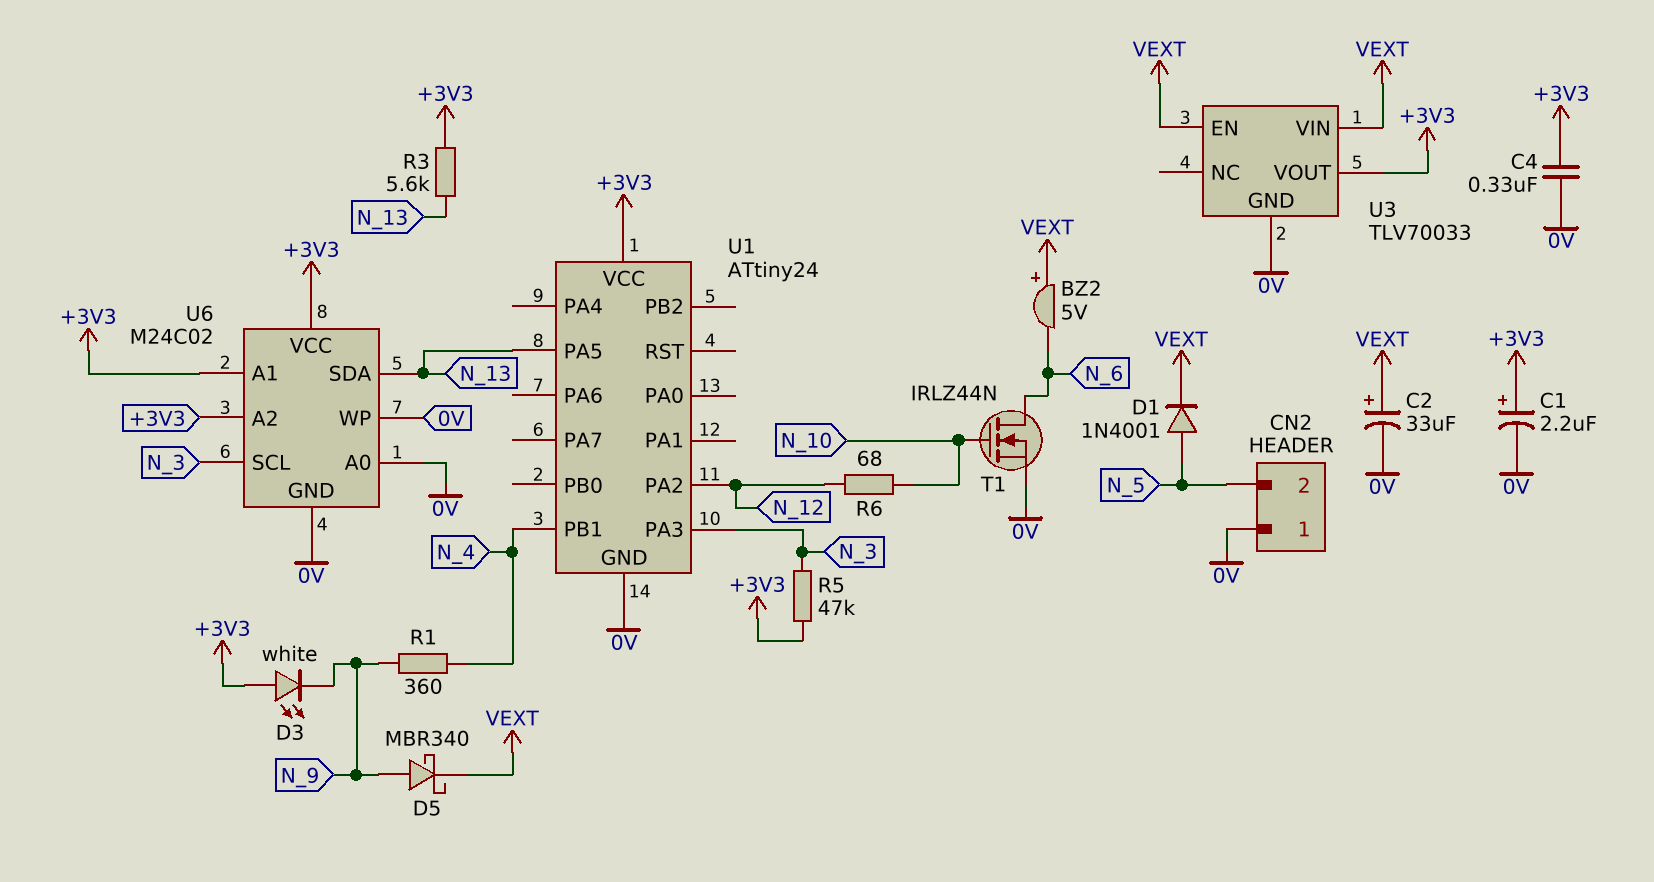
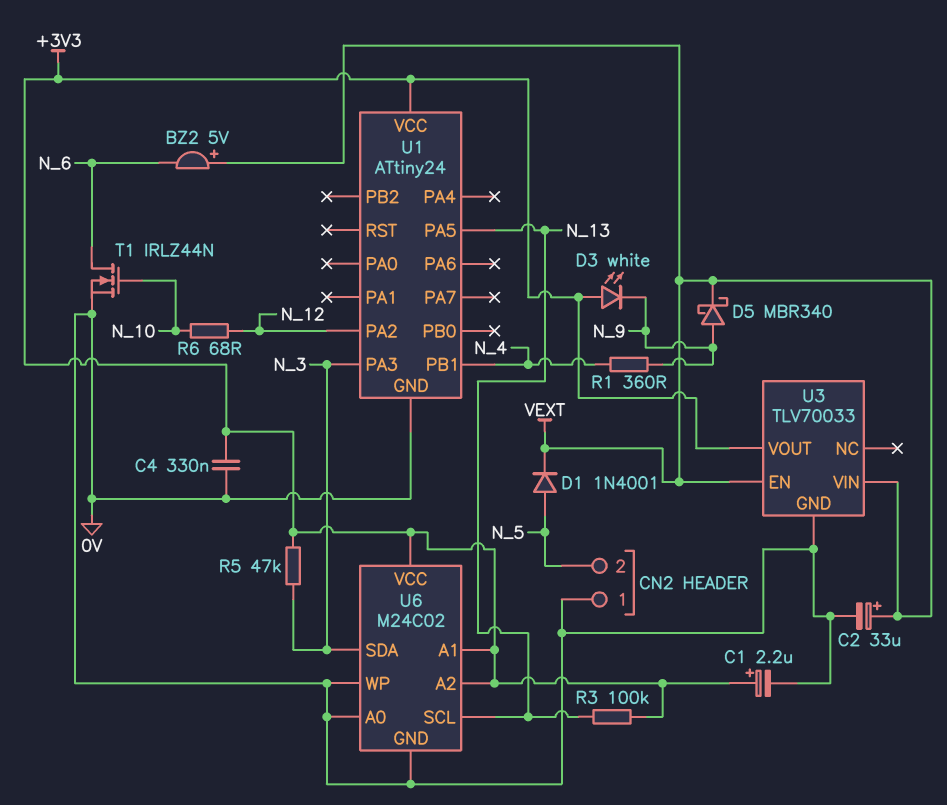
R3: 5.6k (+3V3, N_13) -> 100k (+3V3, N_13)
U6 pin SCL: N_3 -> N_13
U6 pin SDA: N_13 -> N_3

